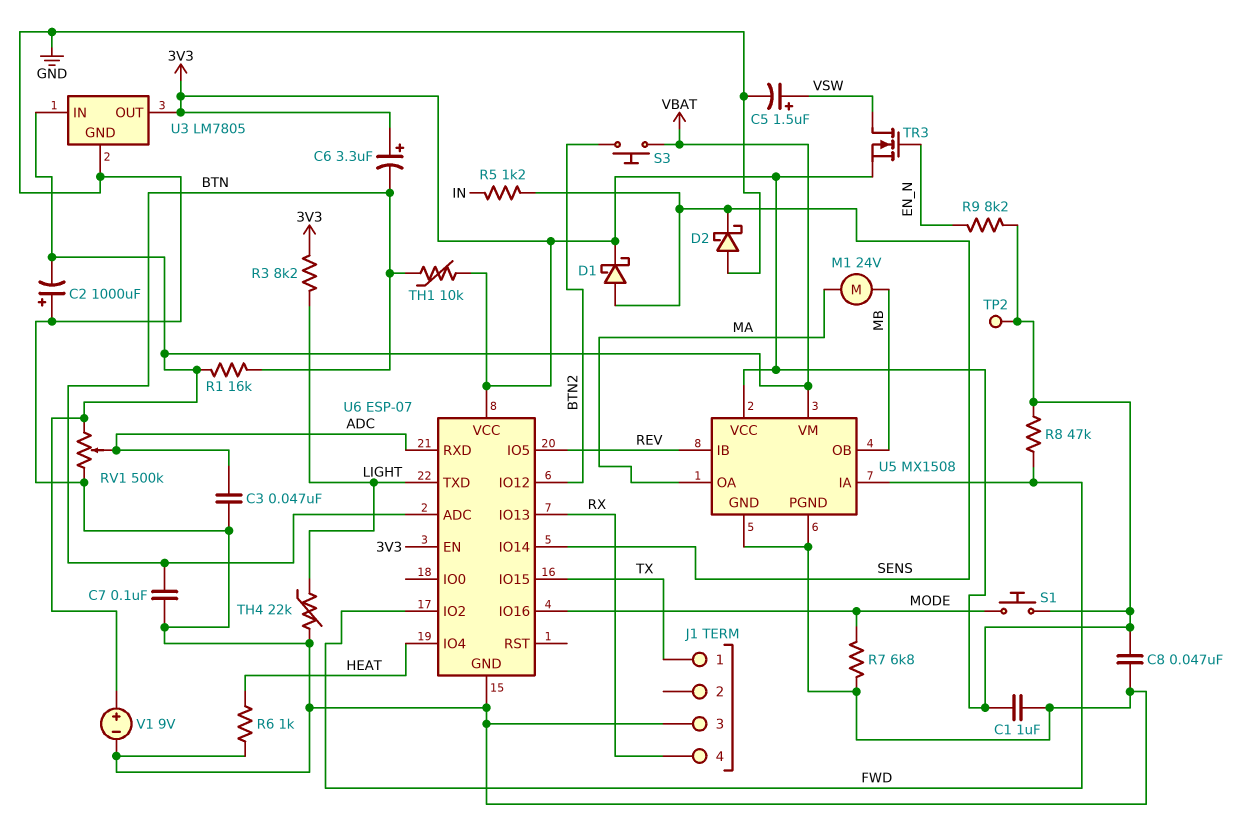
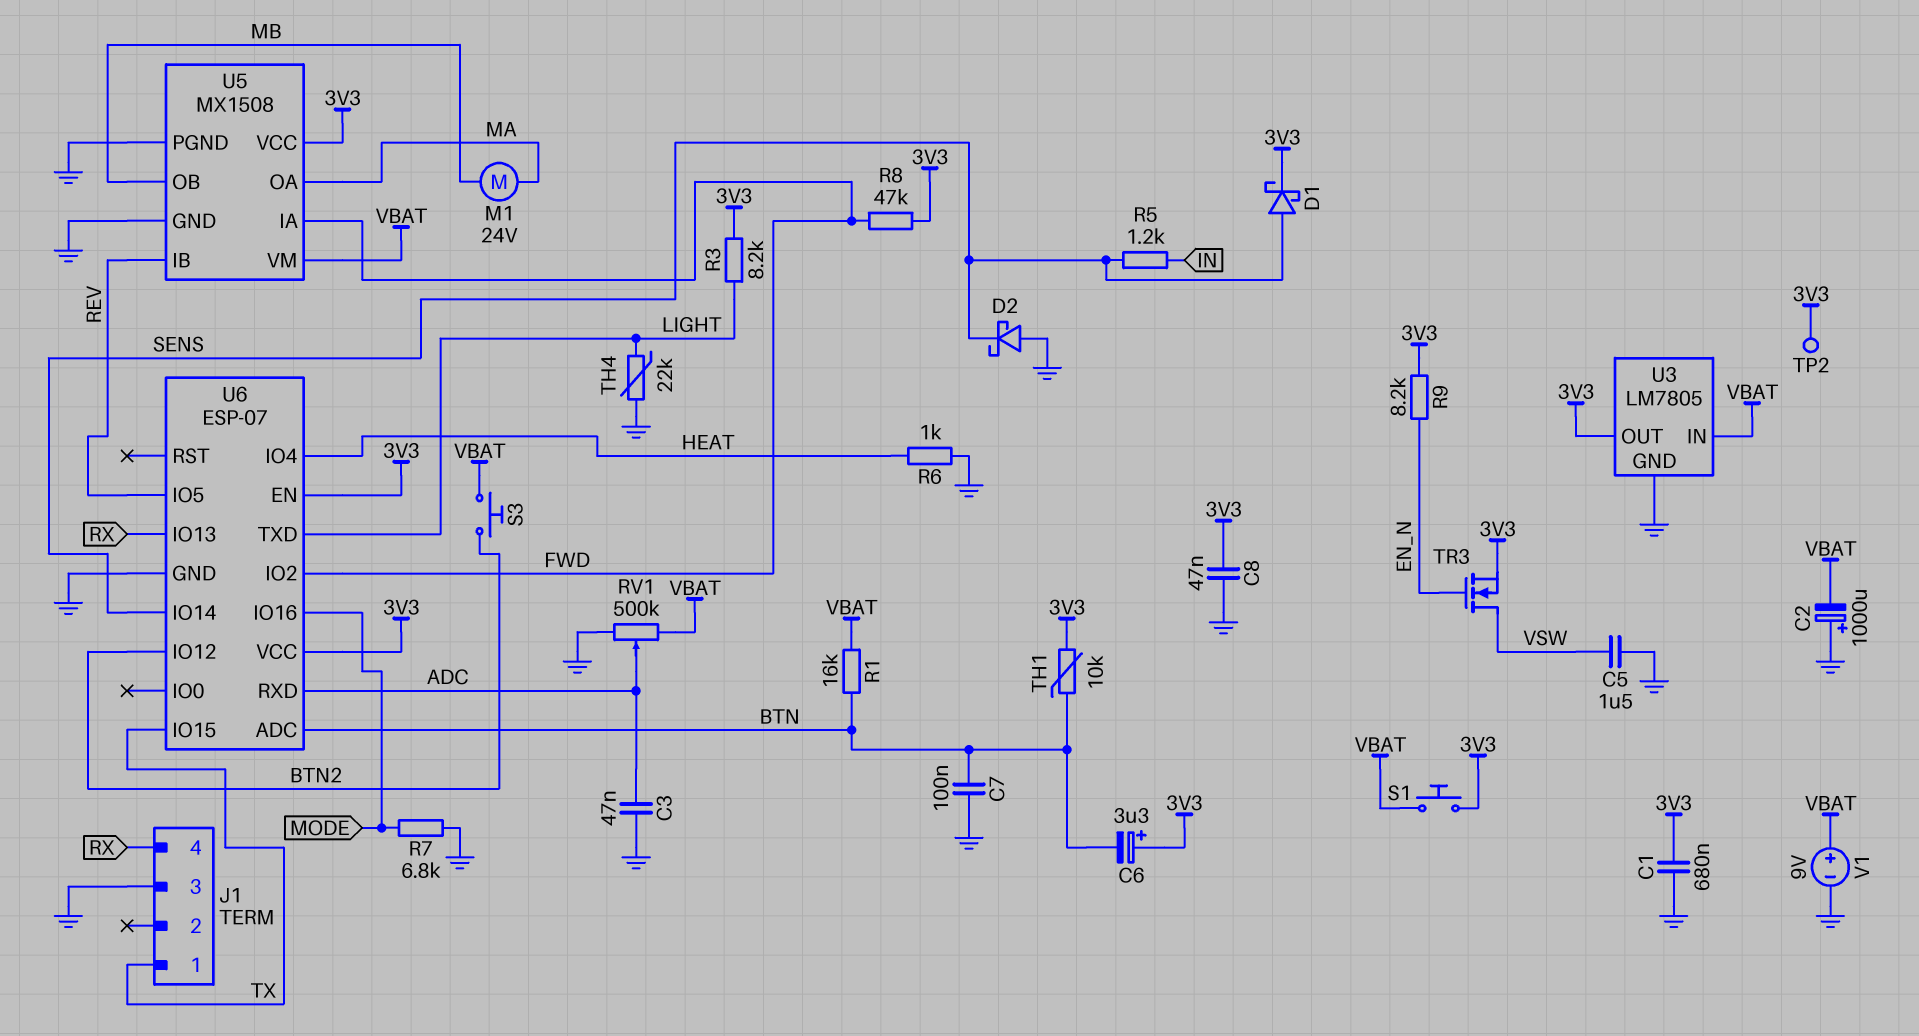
C1: 1uF (3V3, GND) -> 680nF (3V3, GND)
C5: 1.5uF (plus VSW, minus GND) -> 1.5uF (GND, VSW)
S1: button (3V3, MODE) -> button (3V3, VBAT)

